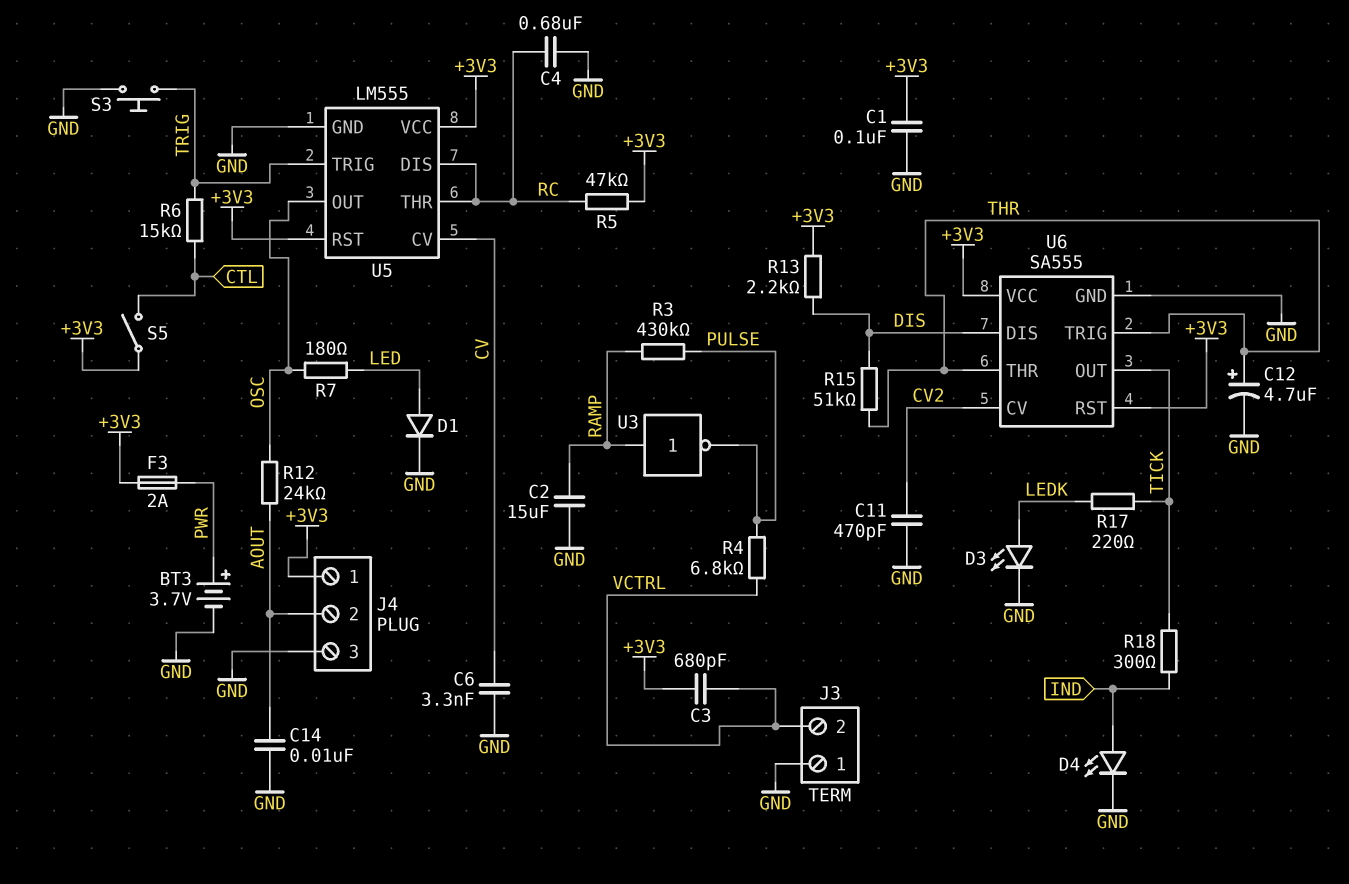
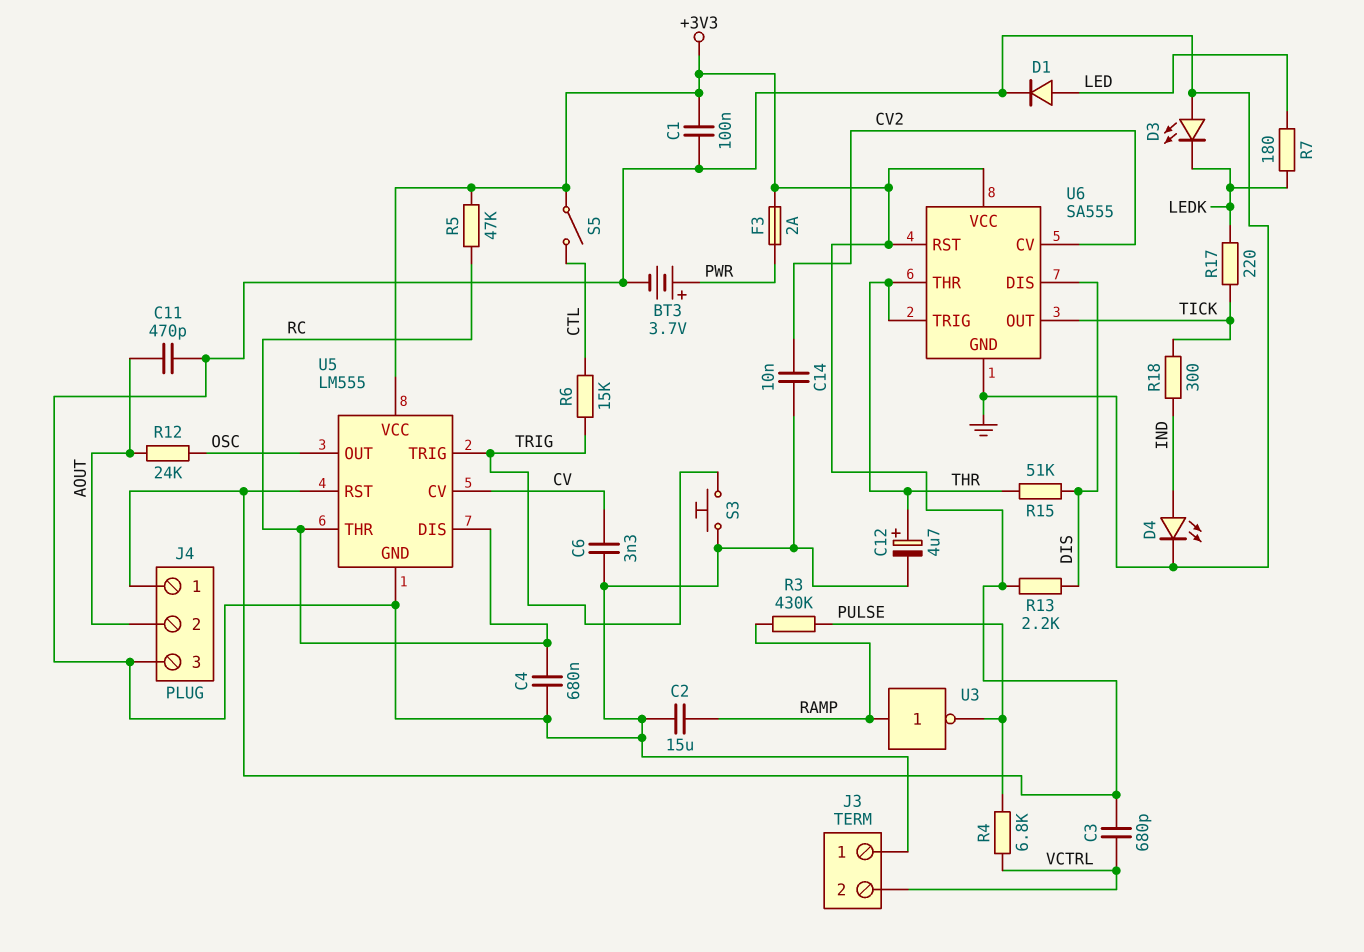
C11: 470pF (CV2, GND) -> 470pF (AOUT, GND)
C14: 10nF (AOUT, GND) -> 10nF (CV2, GND)
D3: LED (A LEDK, K GND) -> LED (A GND, K LEDK)
R7: 180 (LED, OSC) -> 180 (LED, LEDK)

